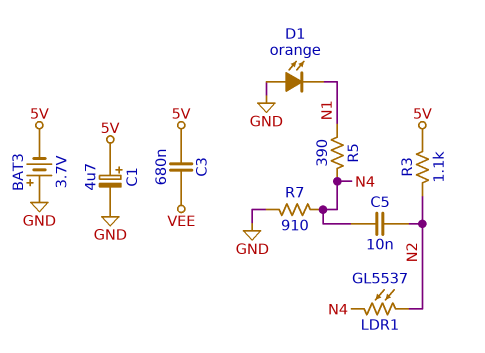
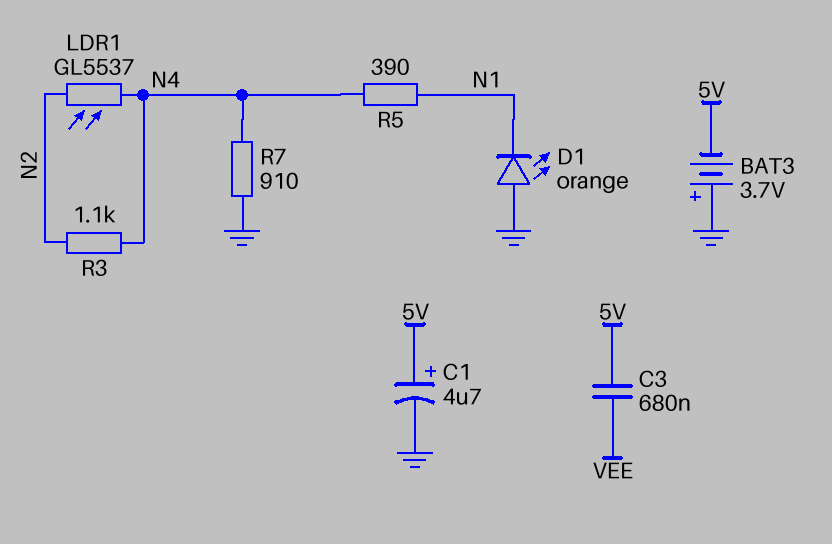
C5: 10nF (N2, N4) -> none
R3: 1.1k (5V, N2) -> 1.1k (N2, N4)

